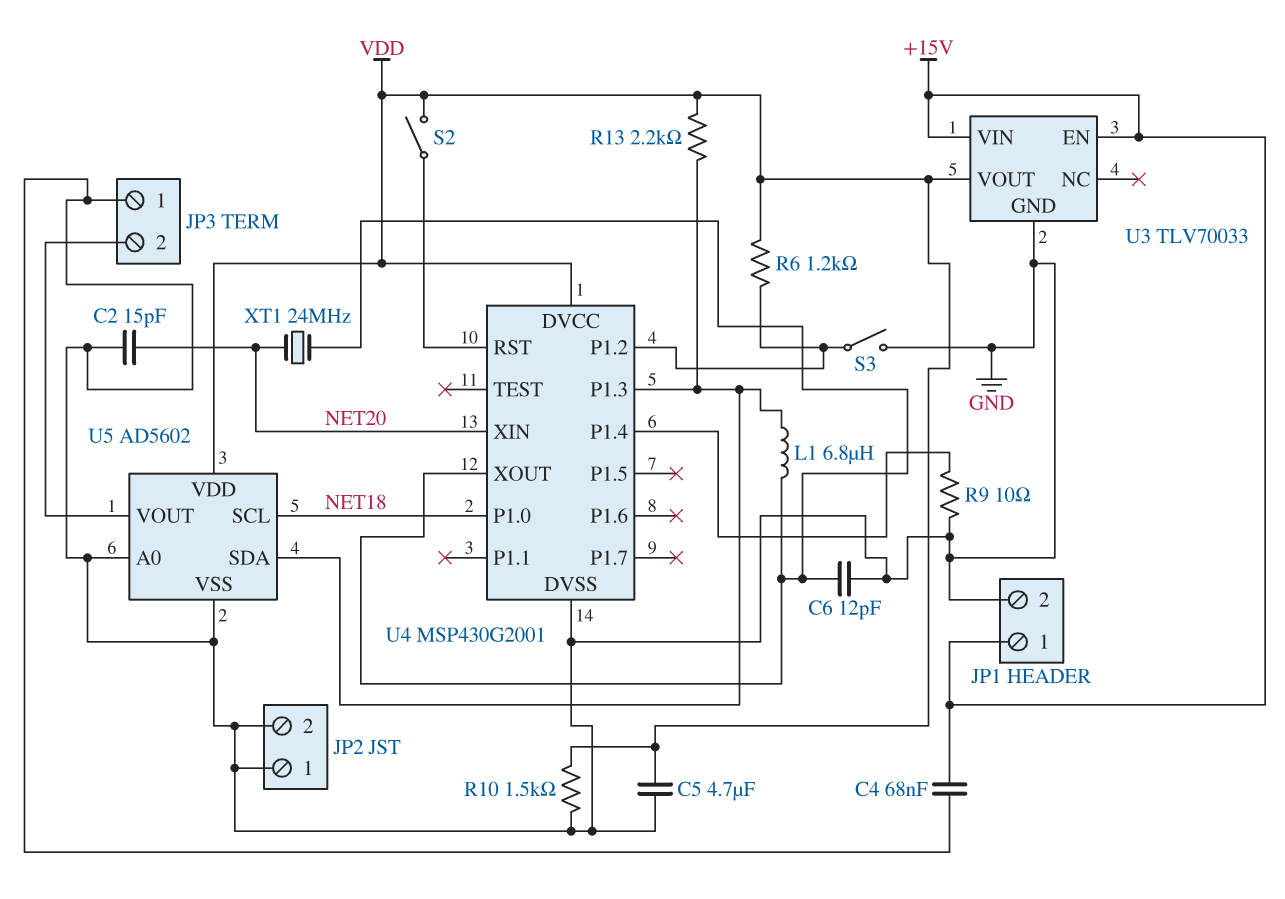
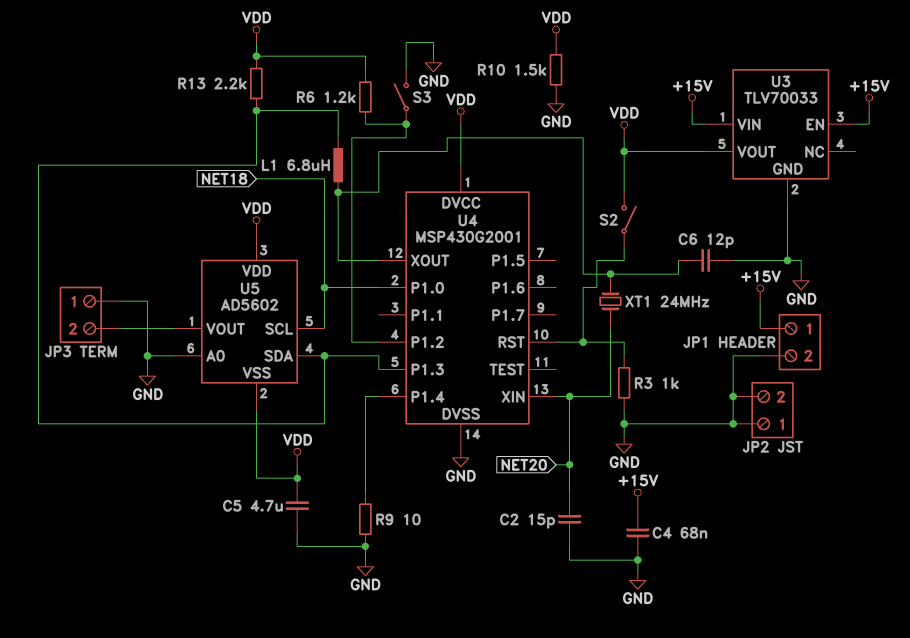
R3: none -> 1k (GND, U4/RST)
U5 pin VSS: GND -> VDD

